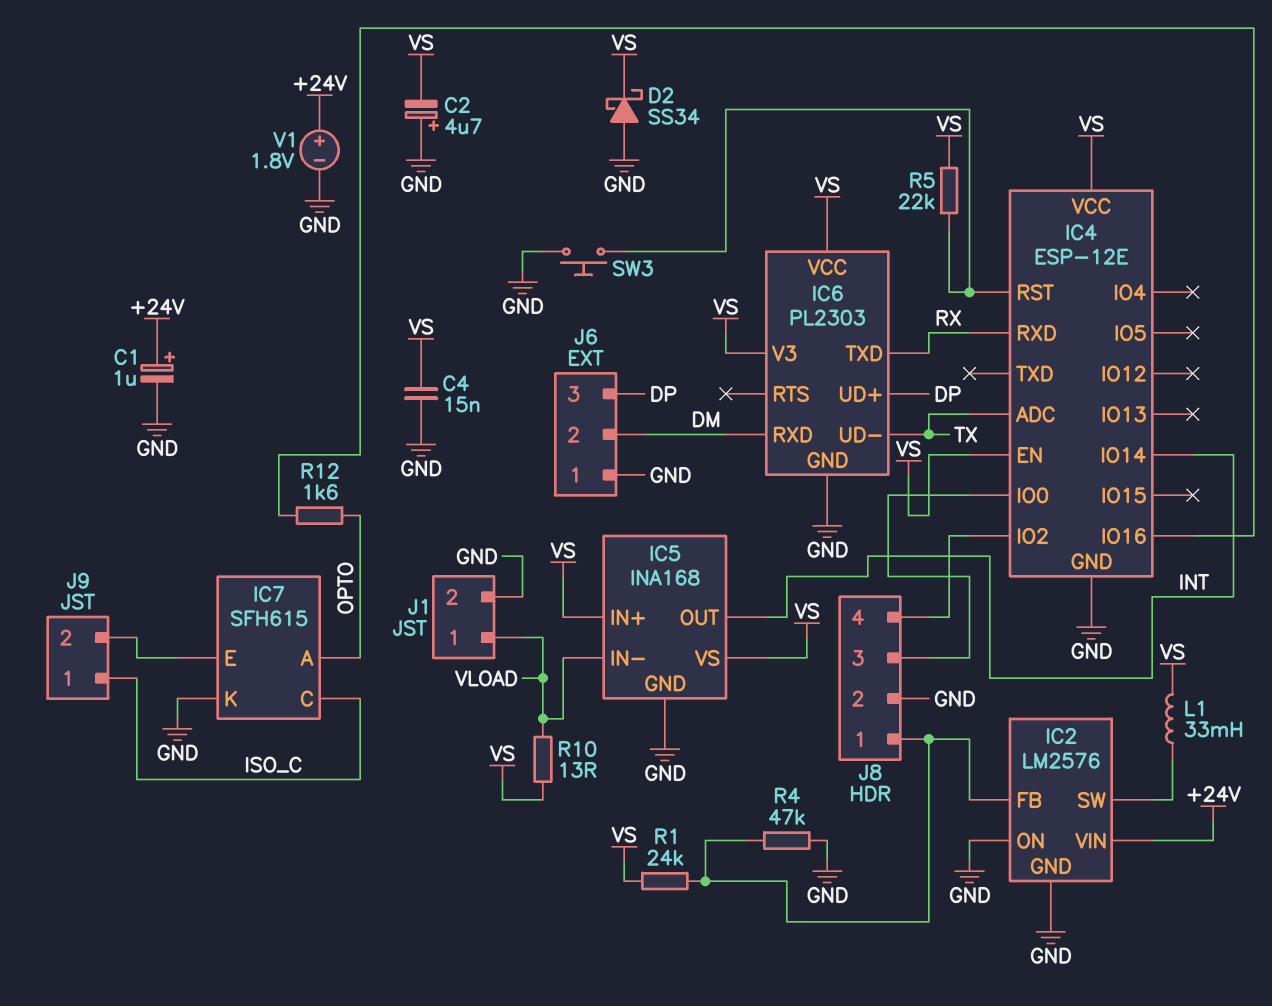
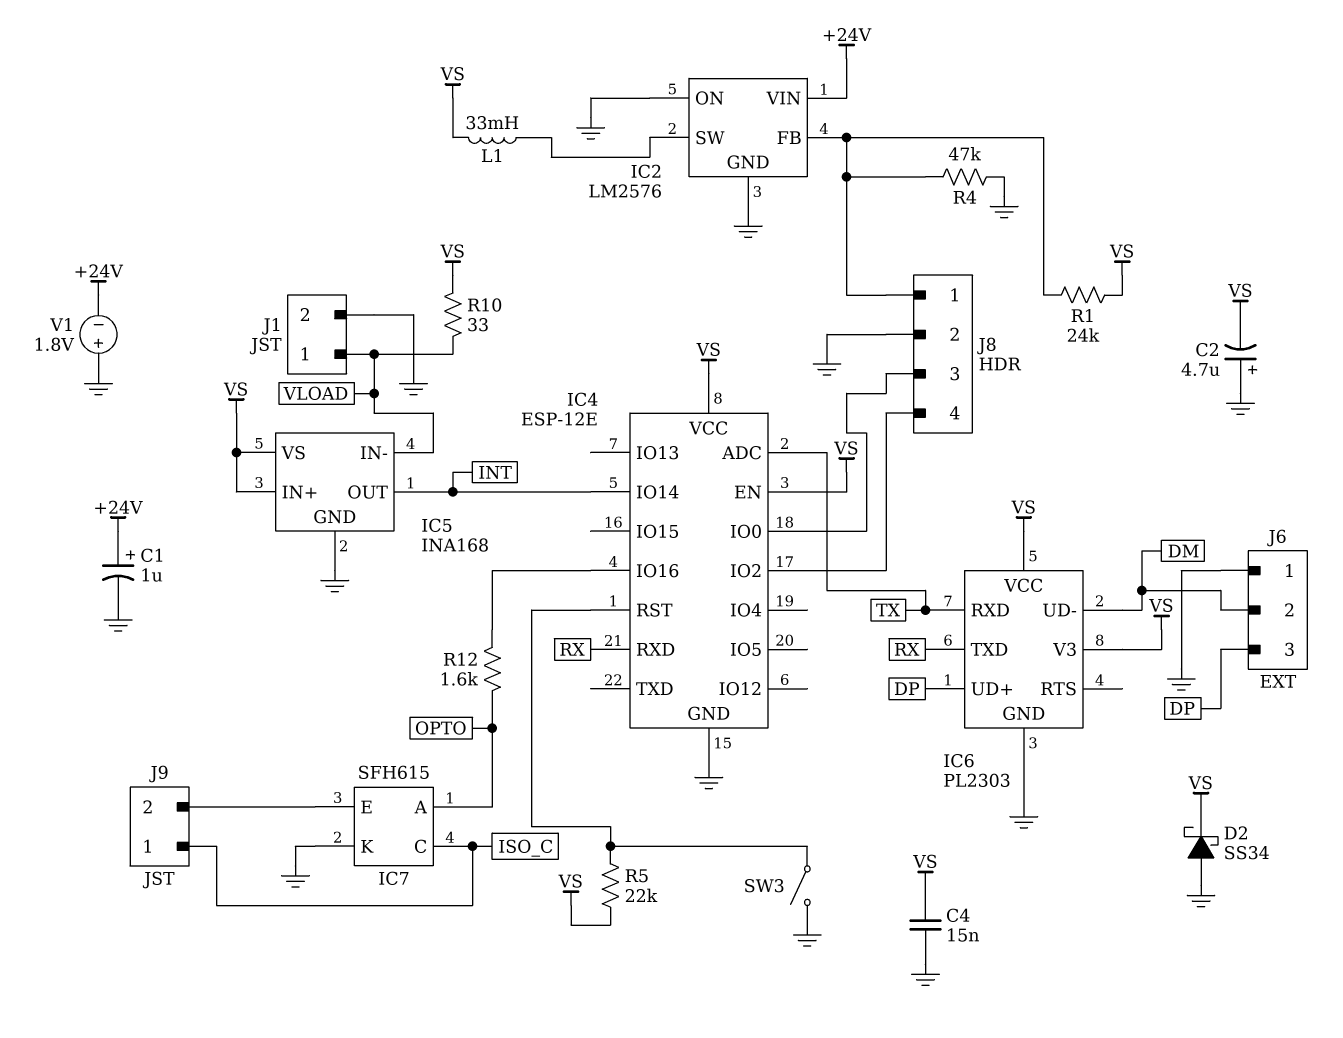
IC6 pin RXD: DM -> TX
IC6 pin UD-: TX -> DM
R10: 13 (VLOAD, VS) -> 33 (VLOAD, VS)
SW3: button (GND, IC4/RST) -> switch (GND, IC4/RST)
V1: 1.8V (plus +24V, minus GND) -> 1.8V (plus GND, minus +24V)

